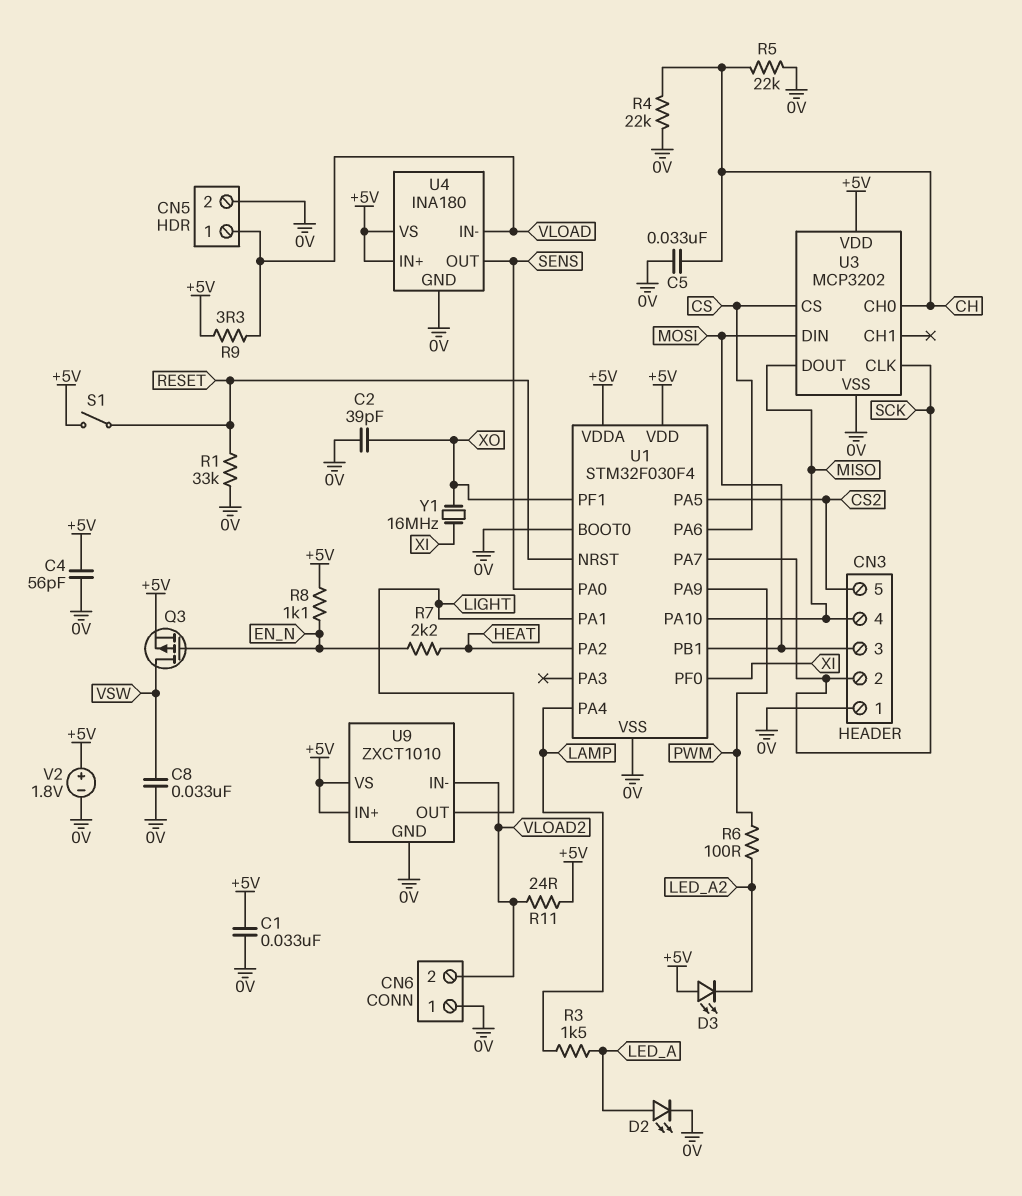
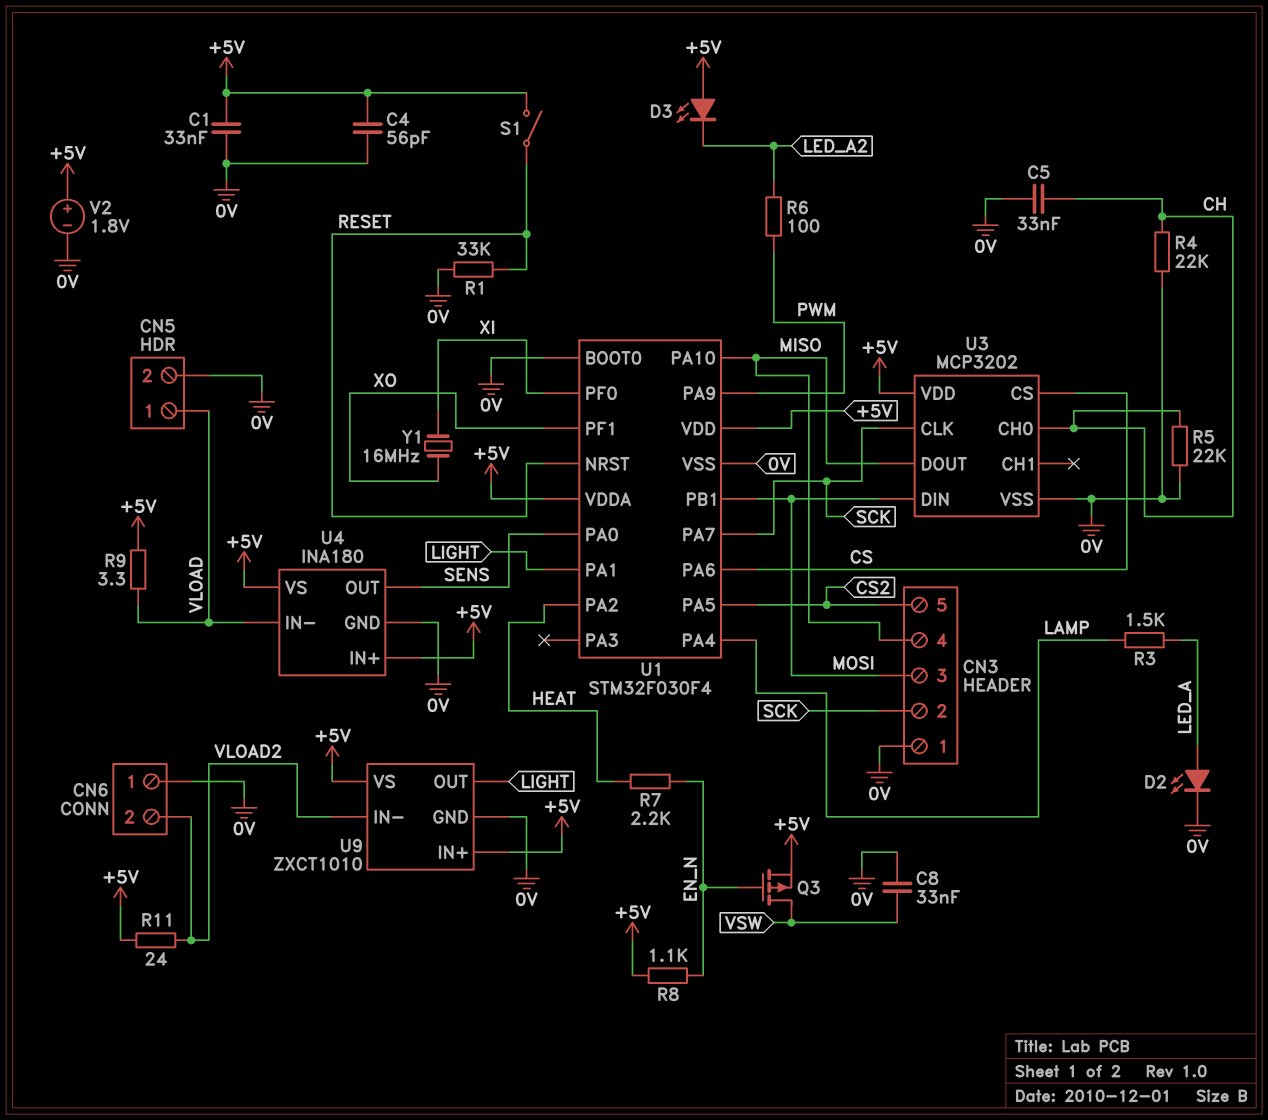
C2: 39pF (0V, XO) -> none

